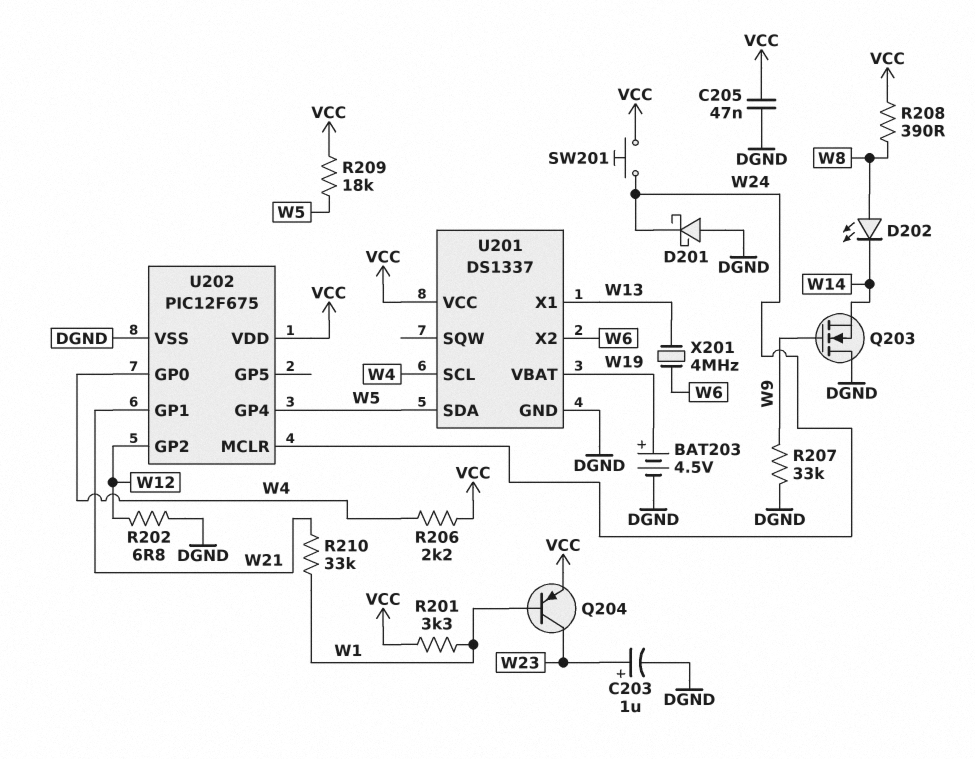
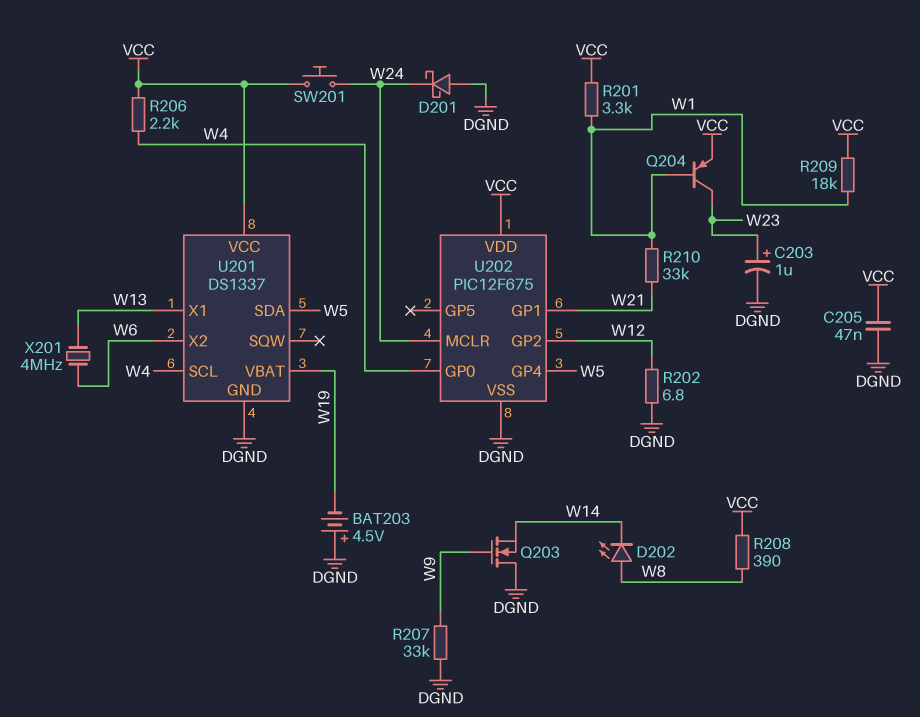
BAT203: 4.5V (plus W19, minus DGND) -> 4.5V (plus DGND, minus W19)
R209: 18k (VCC, W5) -> 18k (VCC, W1)

